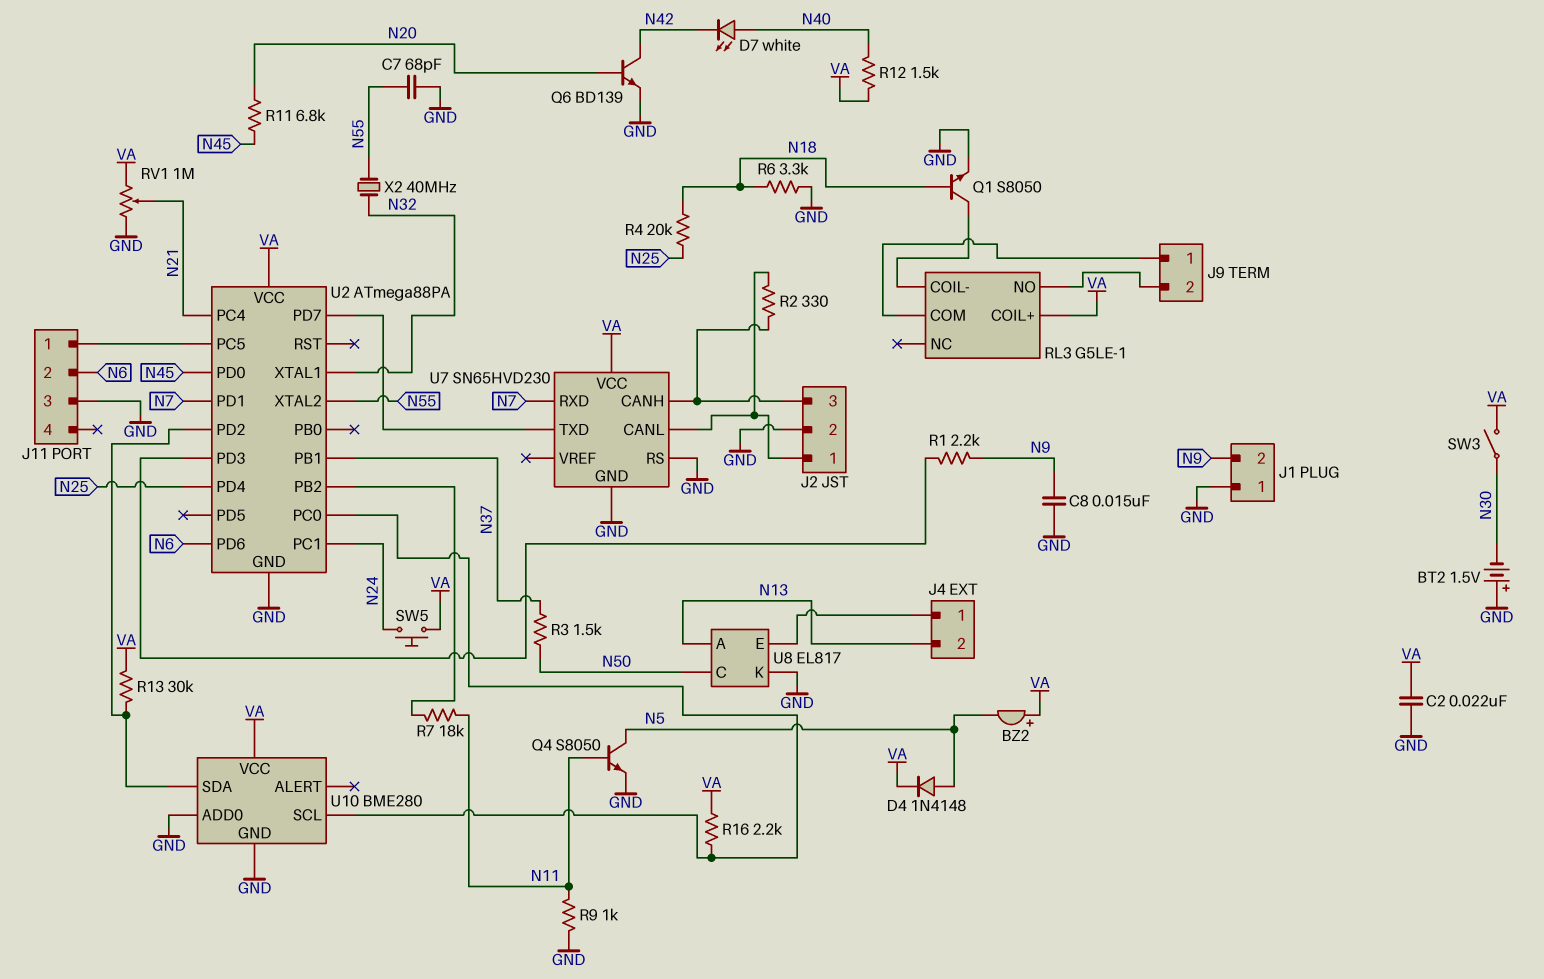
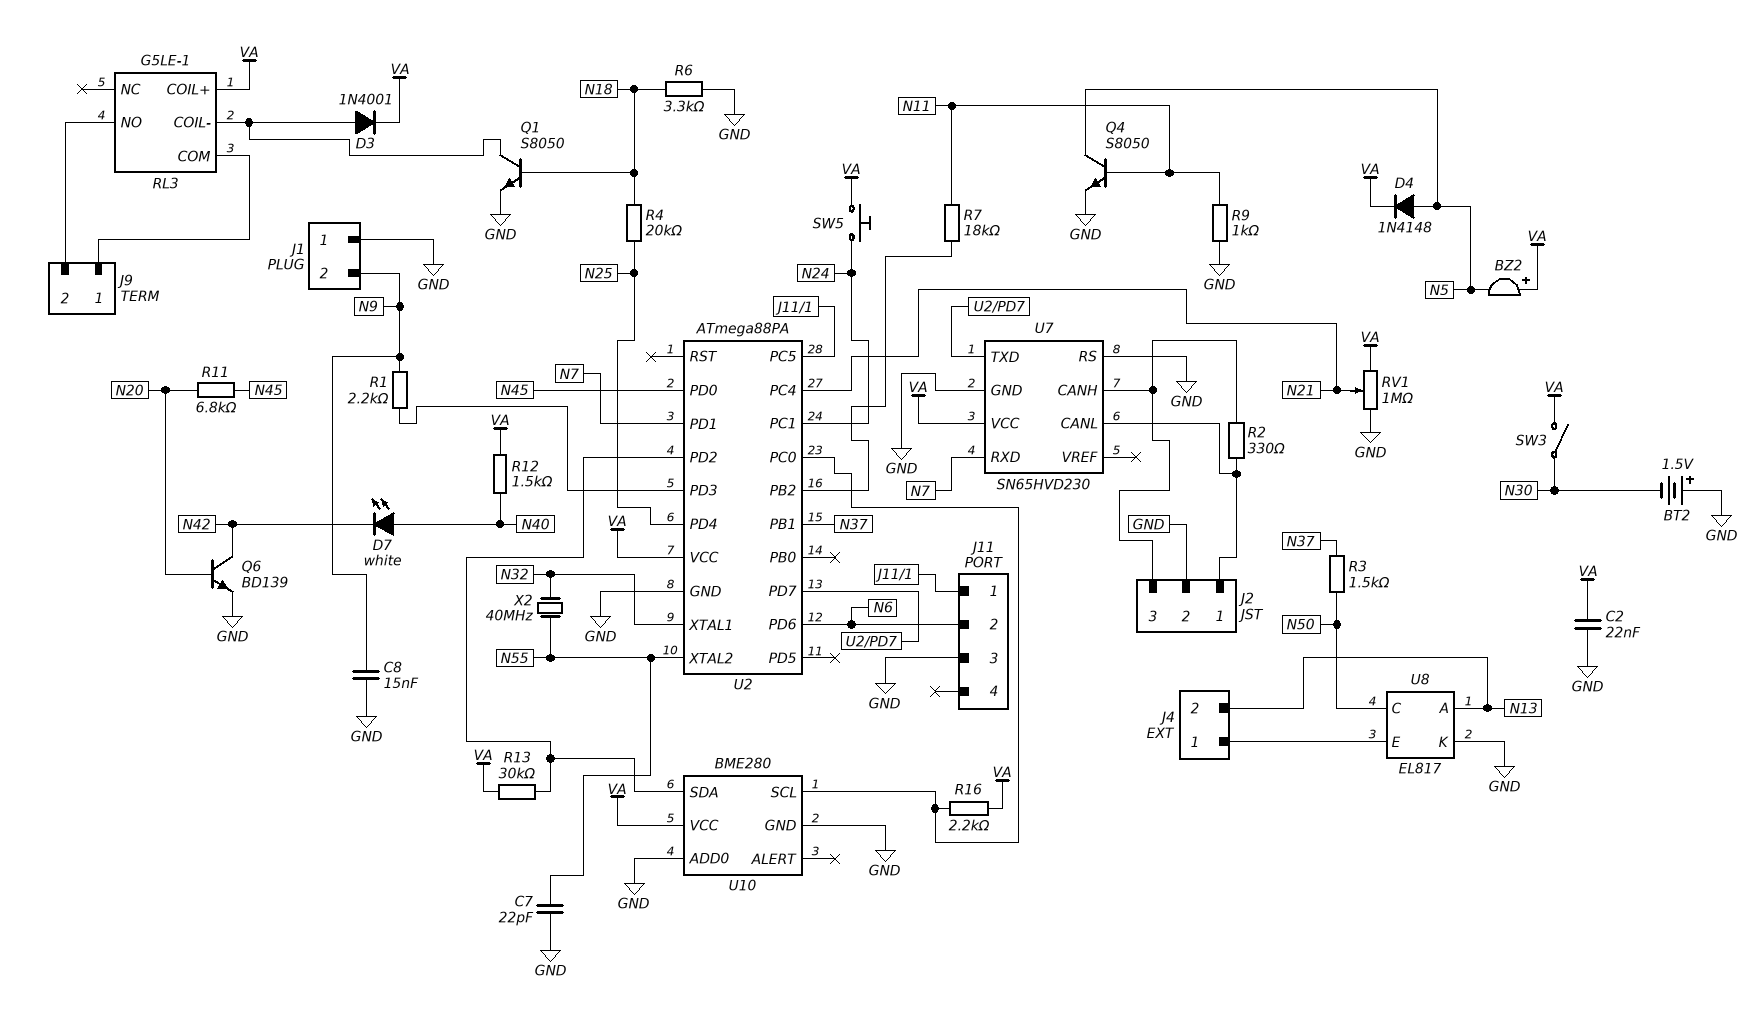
C7: 68pF (GND, N55) -> 22pF (GND, N55)
D3: none -> diode 1N4001 (A RL3/COIL-, K VA)

